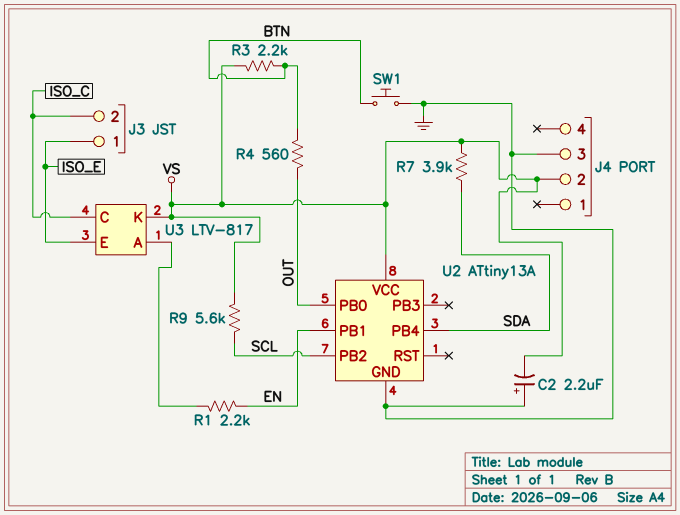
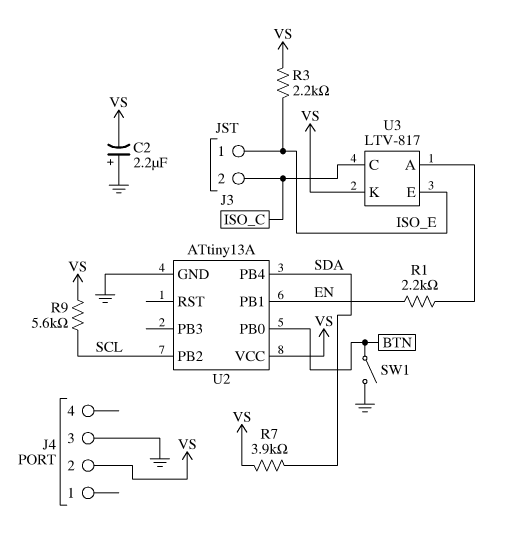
R3: 2.2k (BTN, VS) -> 2.2k (ISO_E, VS)
R4: 560 (BTN, OUT) -> none
SW1: button (BTN, GND) -> switch (BTN, GND)
U2 pin PB0: OUT -> BTN

